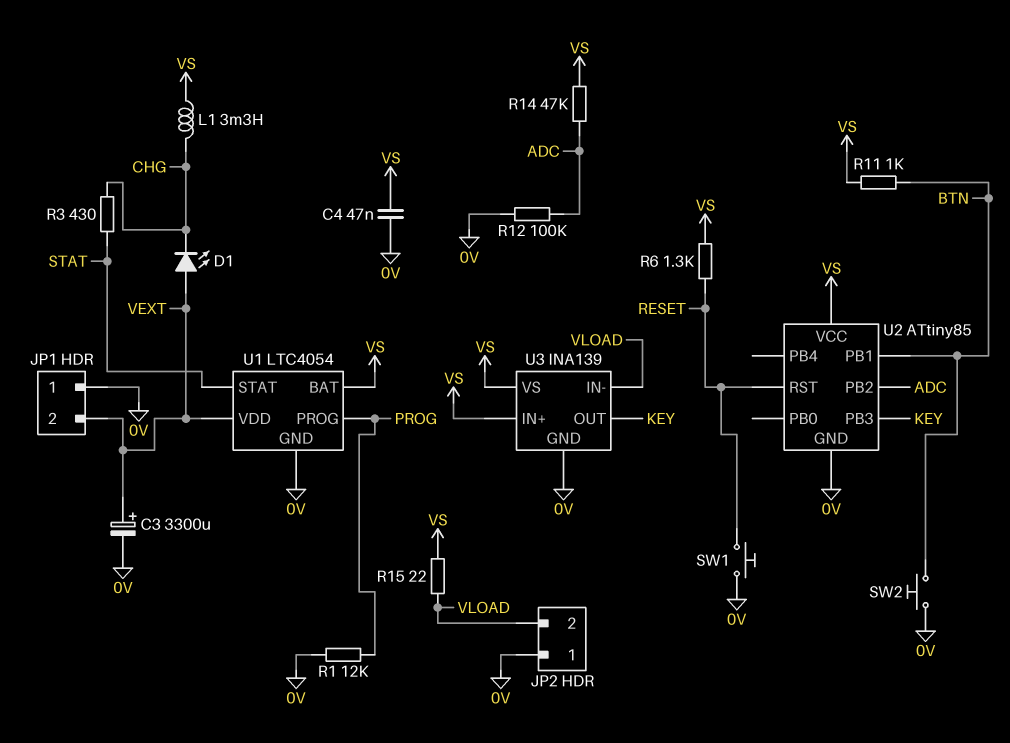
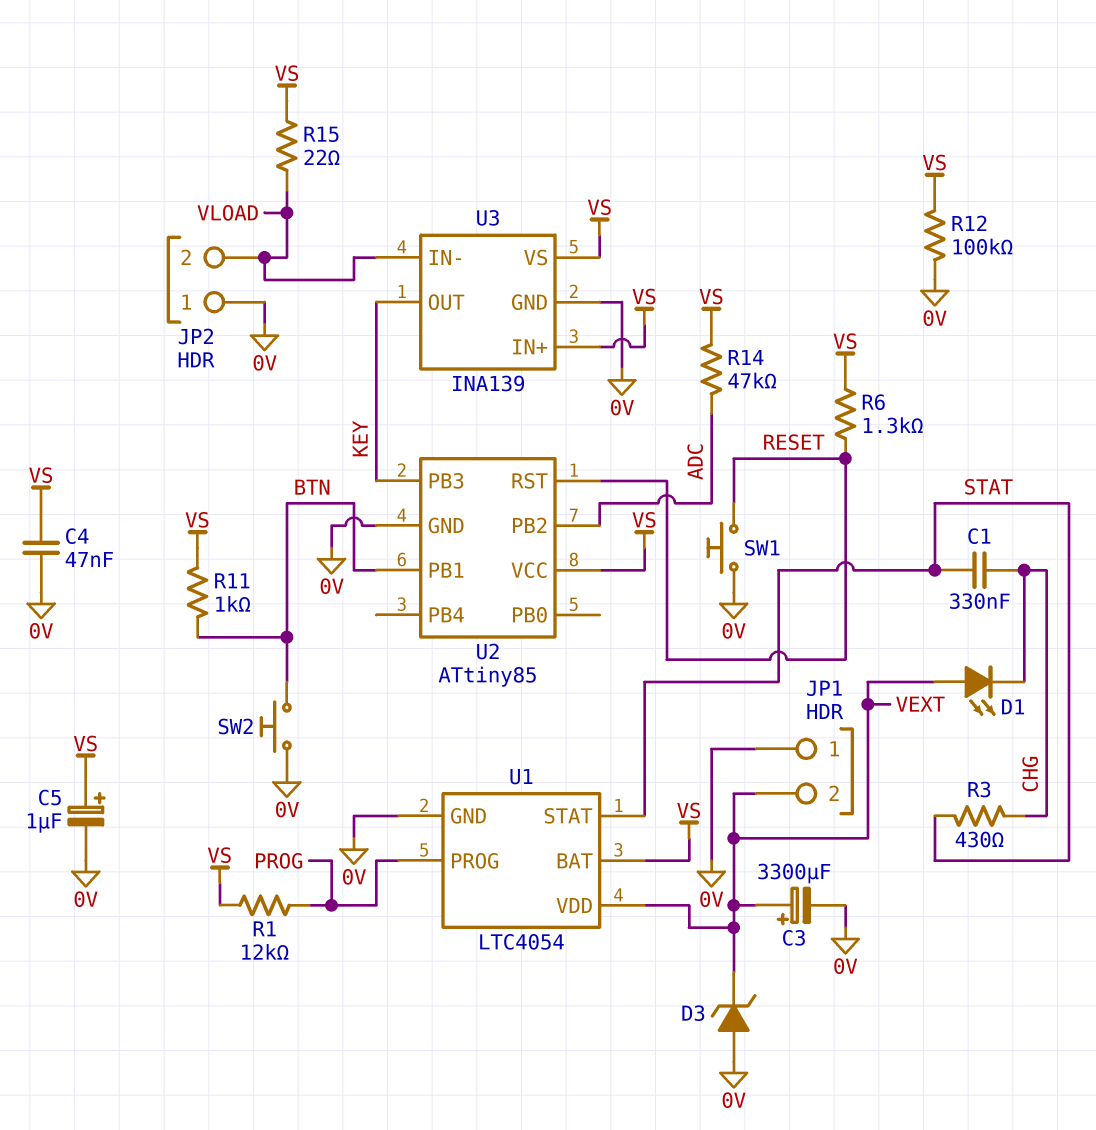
C1: none -> 330nF (CHG, STAT)
C5: none -> 1uF (plus VS, minus 0V)
D3: none -> zener (A 0V, K VEXT)
L1: 3.3mH (CHG, VS) -> none
R1: 12k (0V, PROG) -> 12k (PROG, VS)
R12: 100k (0V, ADC) -> 100k (0V, VS)

